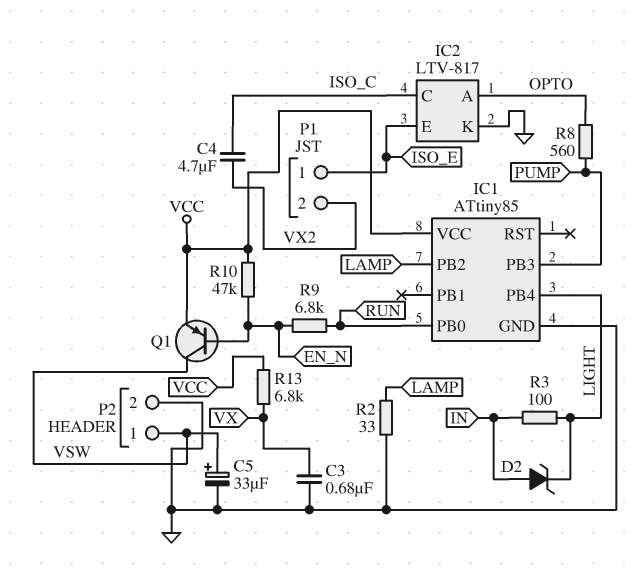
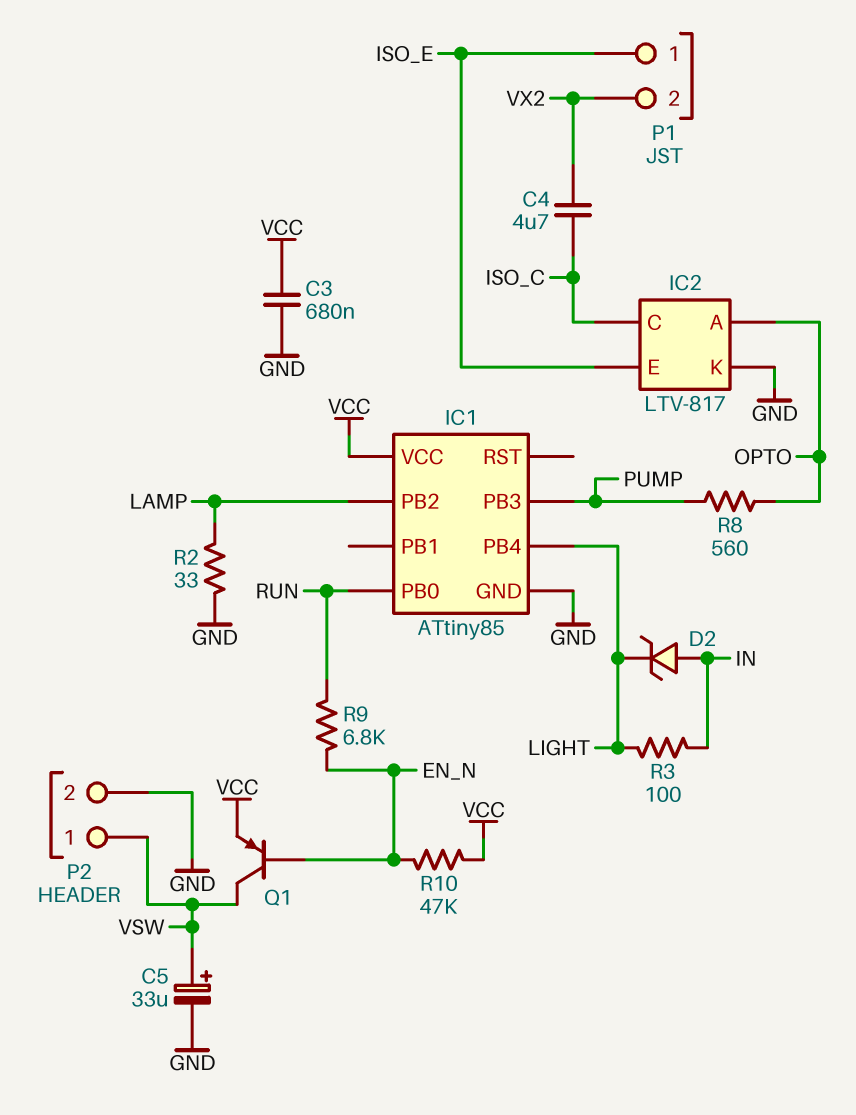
C3: 680nF (GND, VX) -> 680nF (GND, VCC)
R13: 6.8k (VCC, VX) -> none

